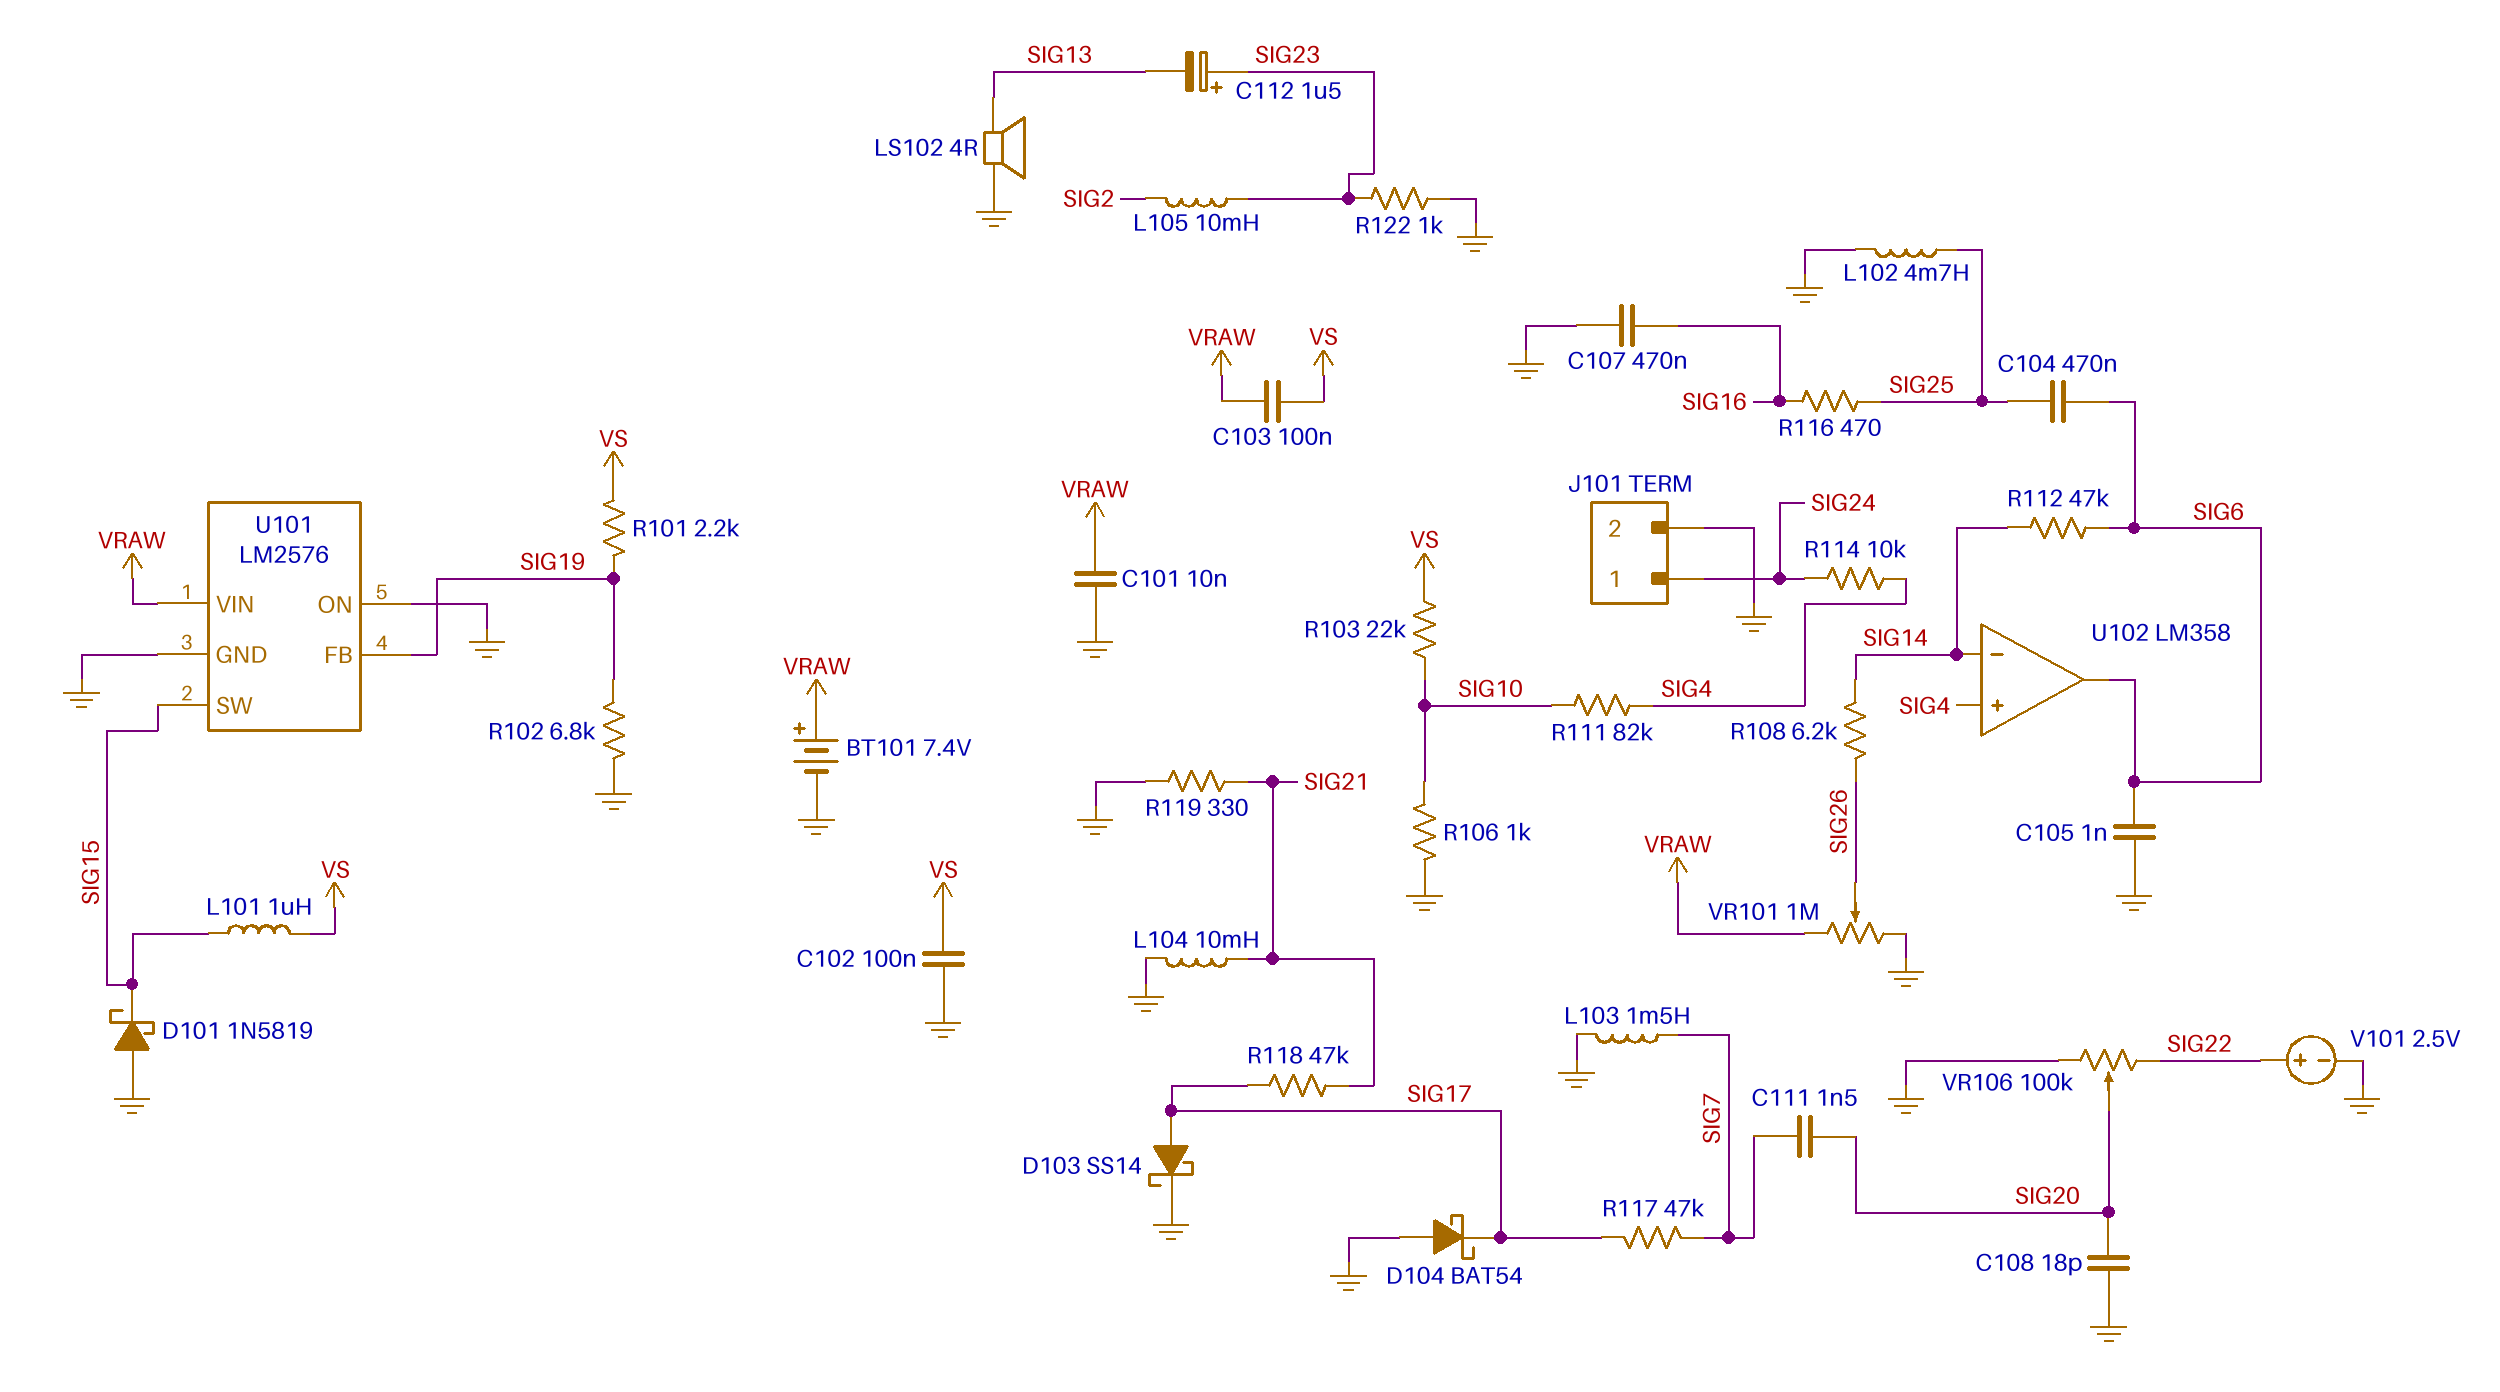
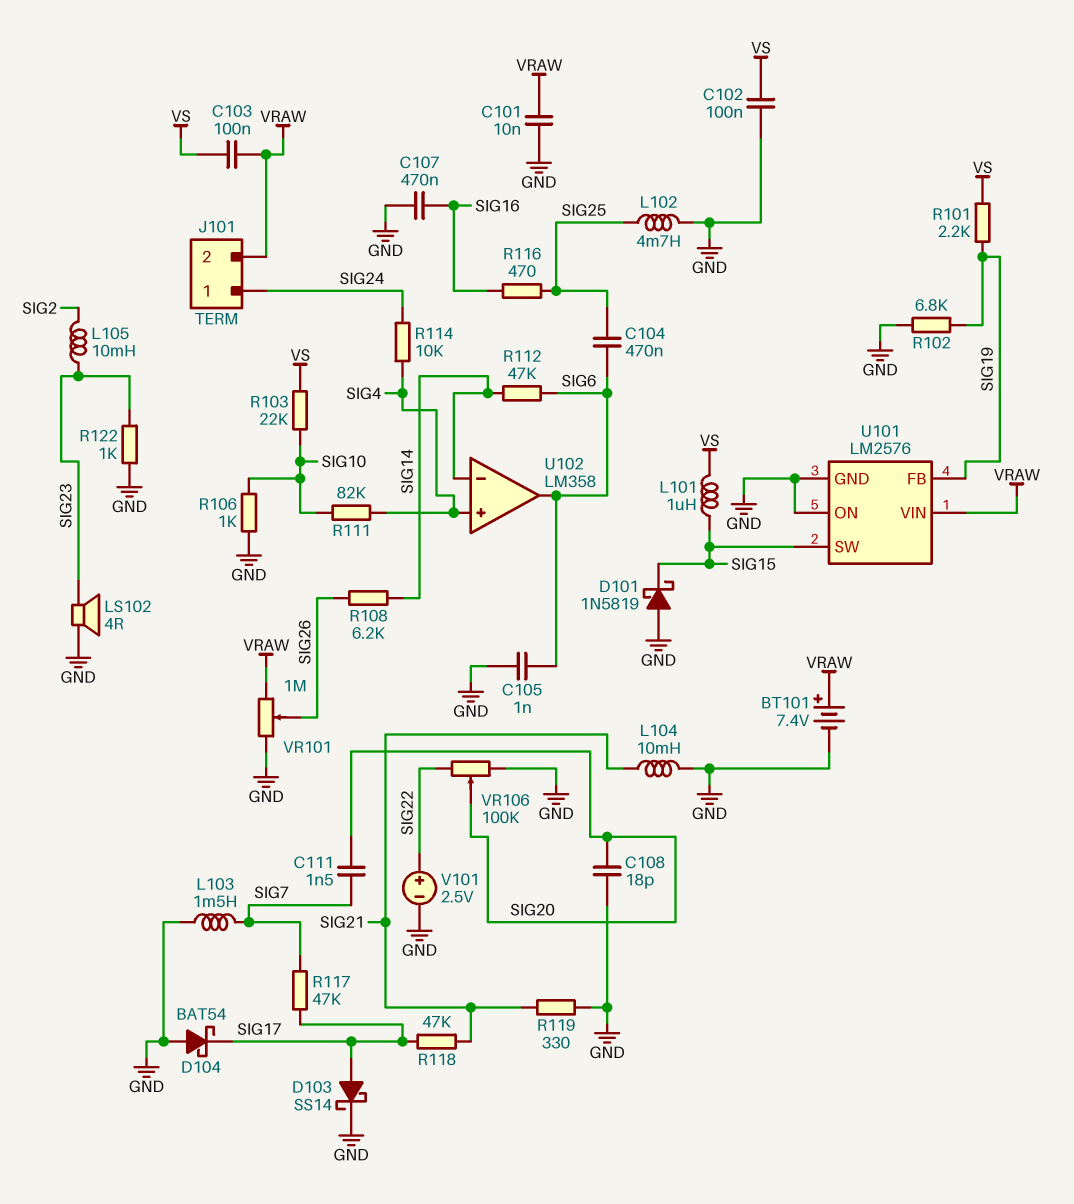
C112: 1.5uF (plus SIG23, minus SIG13) -> none
J101 pin 2: GND -> VRAW
LS102: speaker 4R (GND, SIG13) -> speaker 4R (GND, SIG23)

